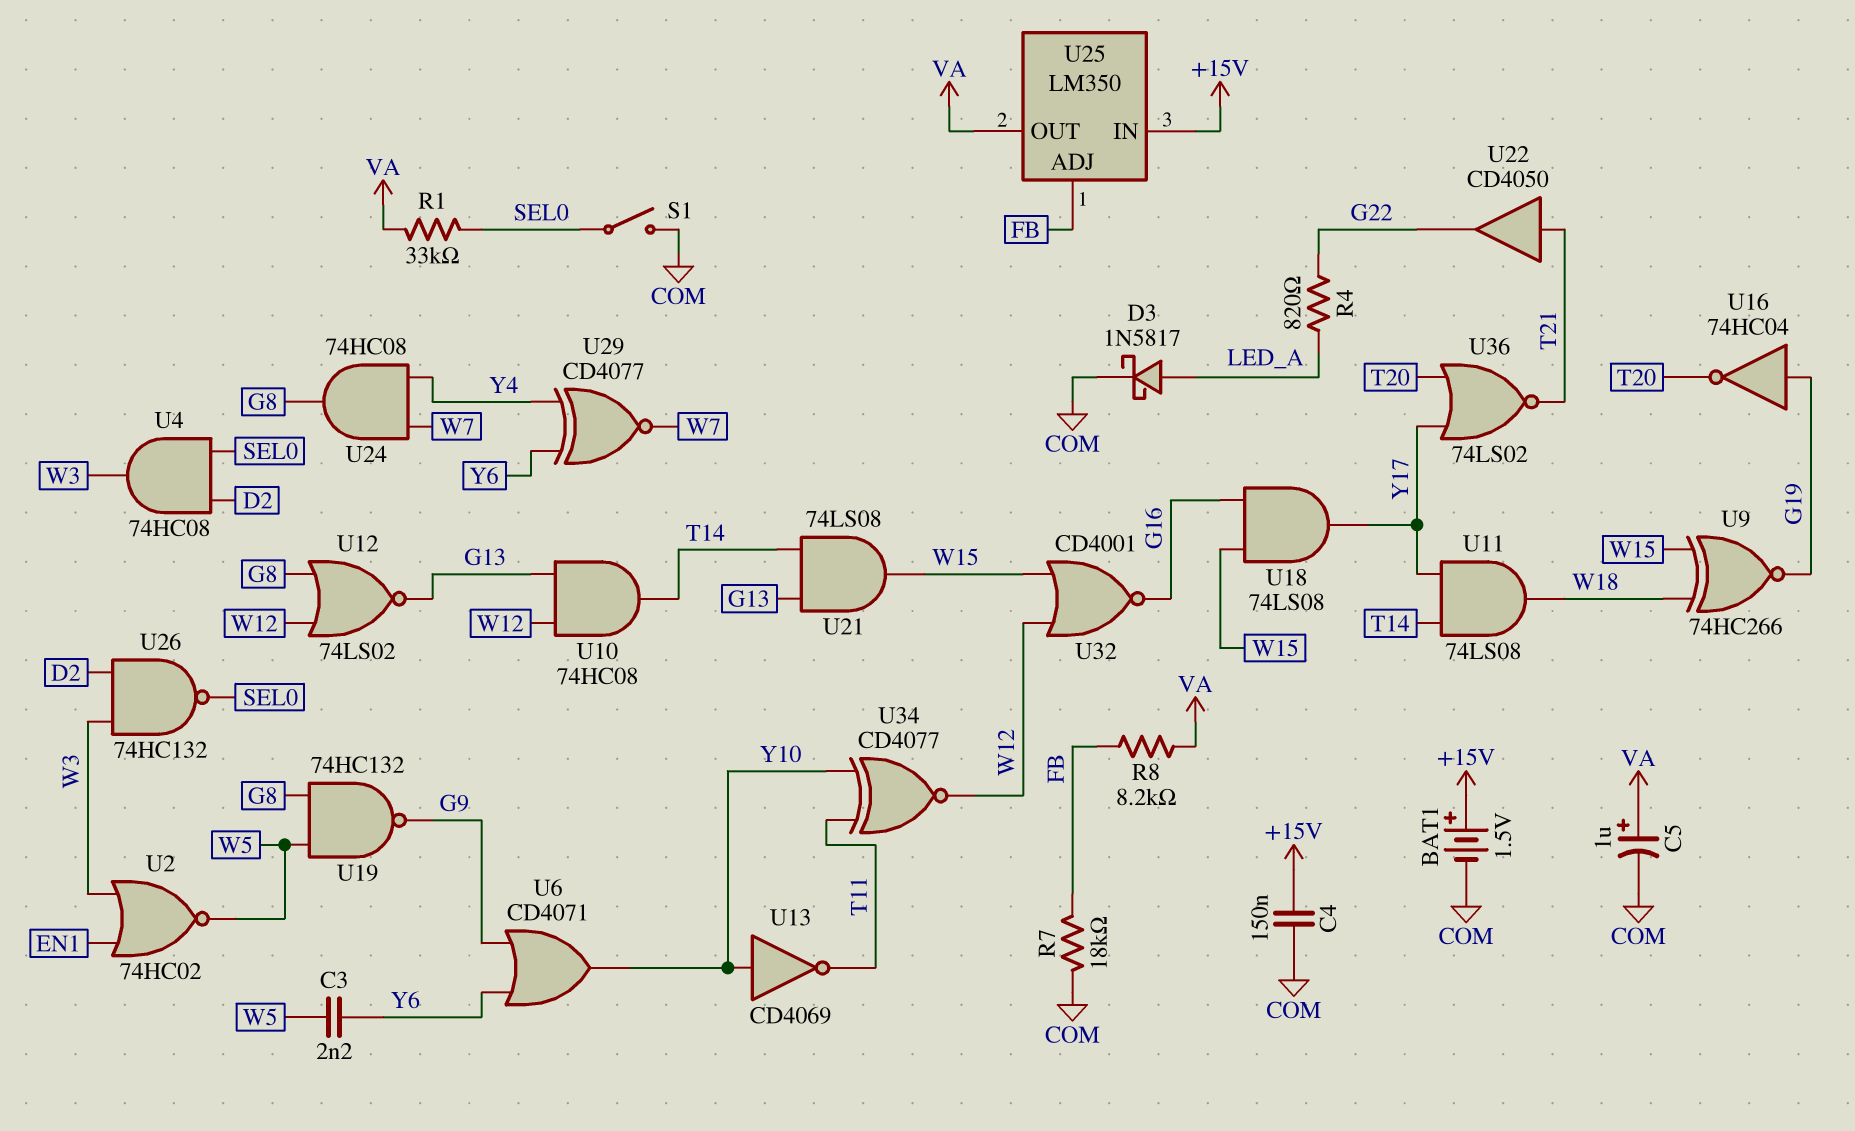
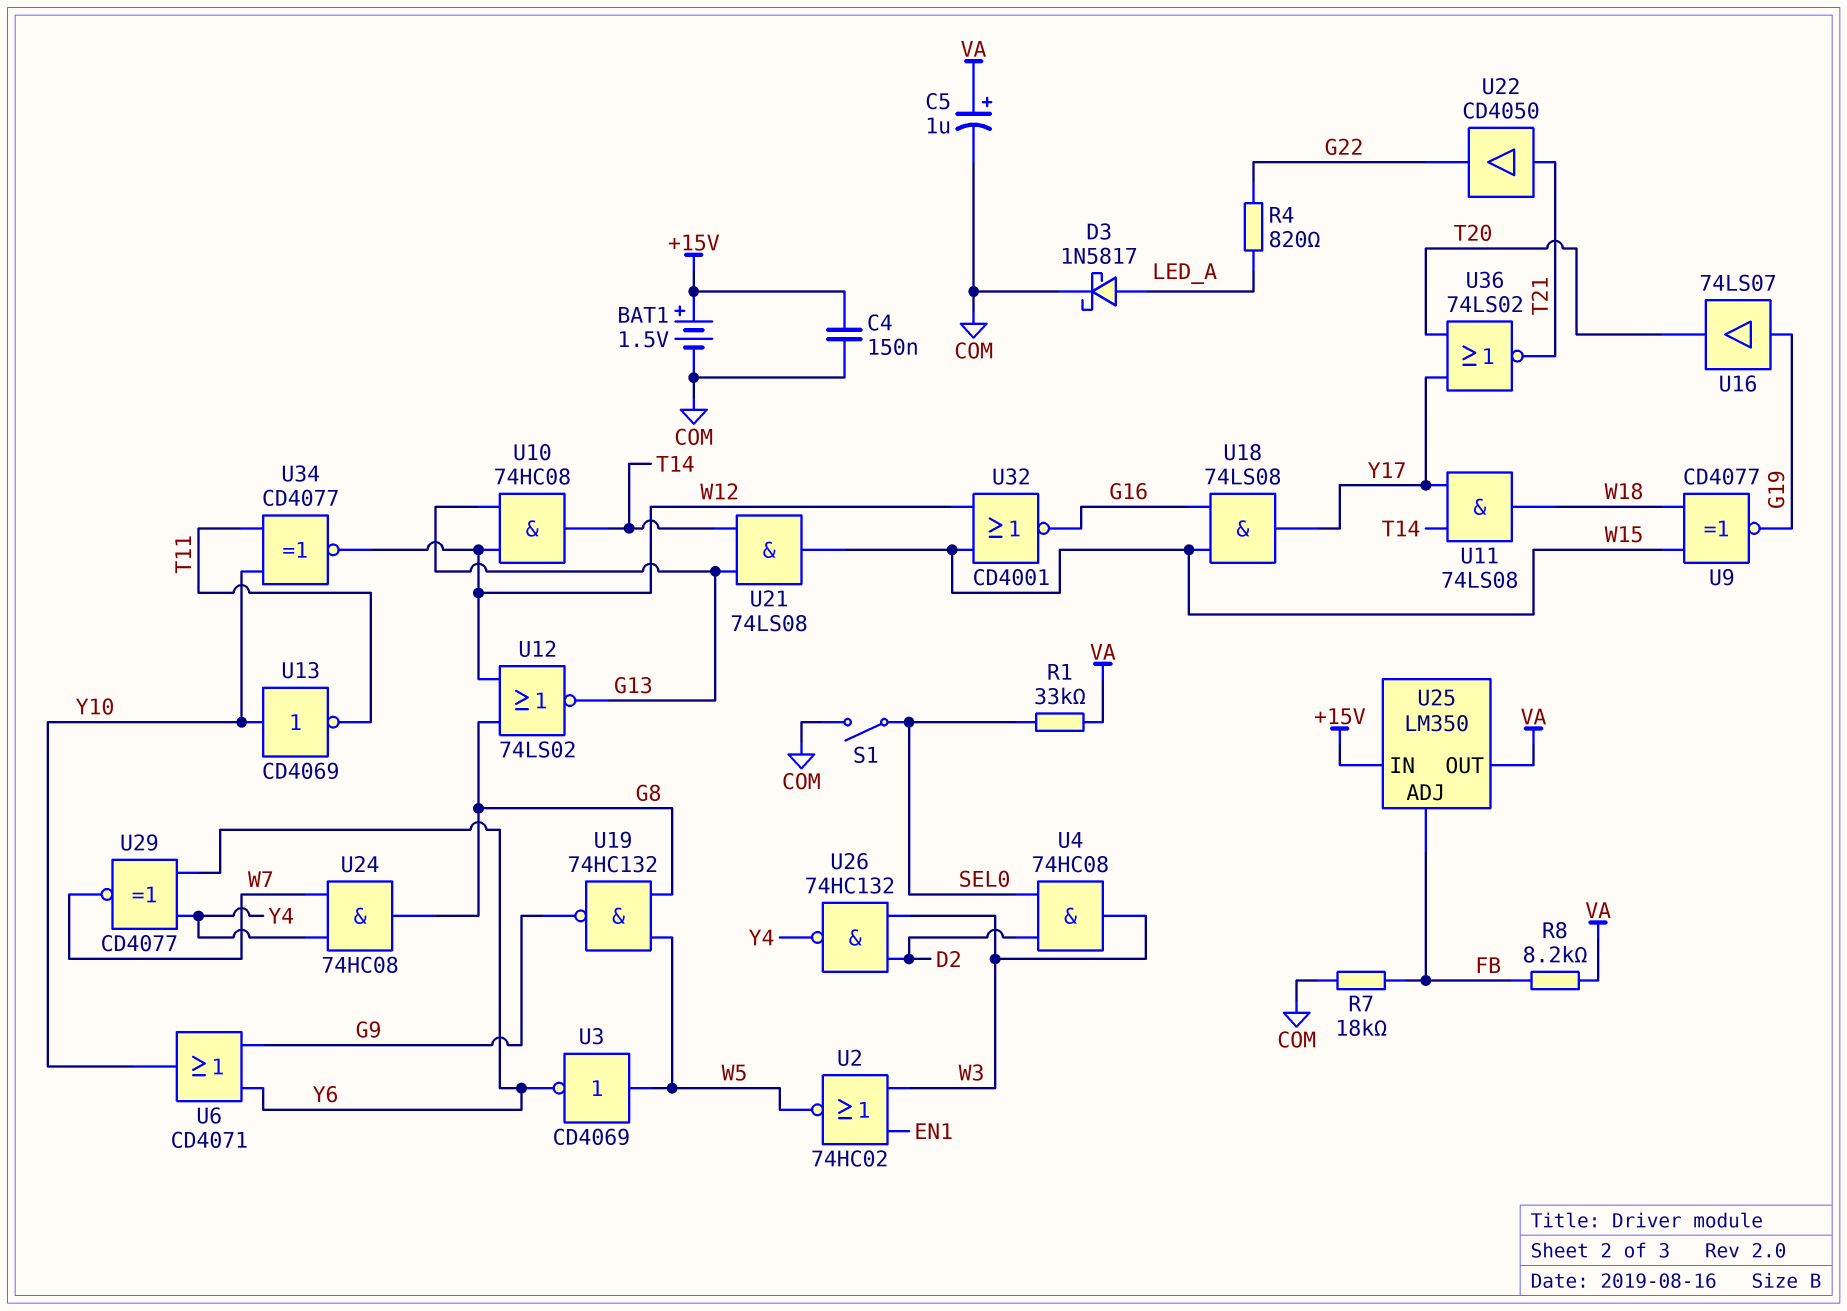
C3: 2.2nF (W5, Y6) -> none
U3: none -> NOT CD4069 (in W5, out Y6)
U9: XNOR 74HC266 (in W15, in W18, out G19) -> XNOR CD4077 (in W15, in W18, out G19)
U16: NOT 74HC04 (in G19, out T20) -> buffer 74LS07 (in G19, out T20)
U26: NAND 74HC132 (in D2, in W3, out SEL0) -> NAND 74HC132 (in D2, in W3, out Y4)

